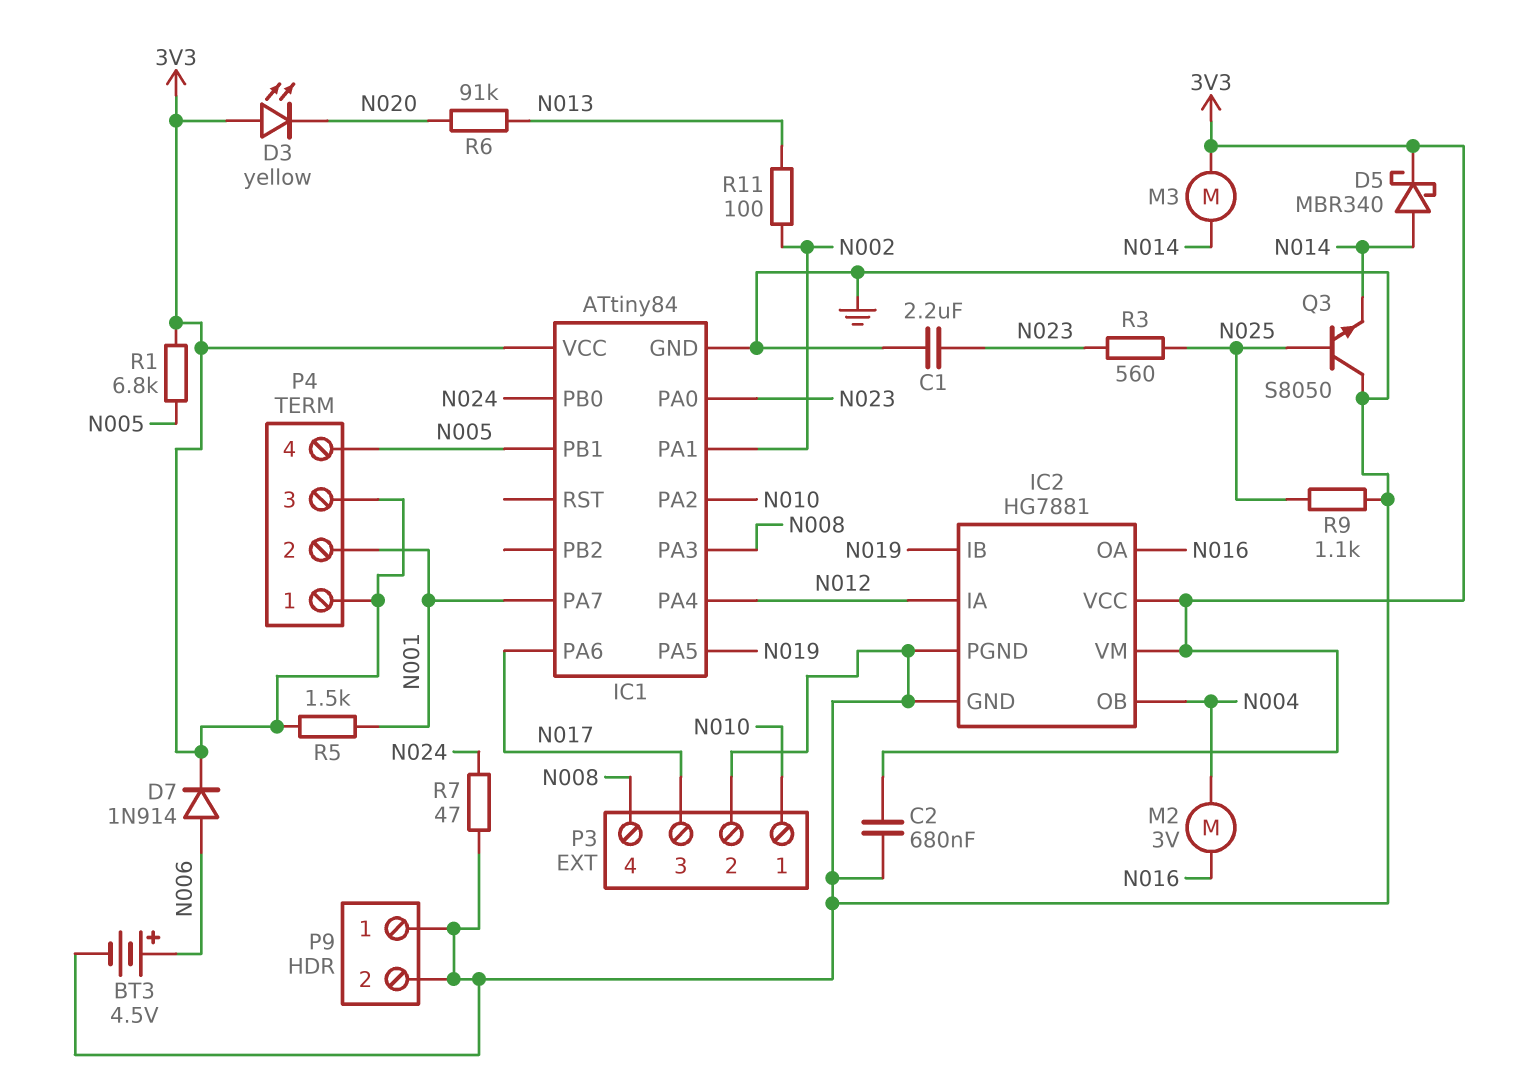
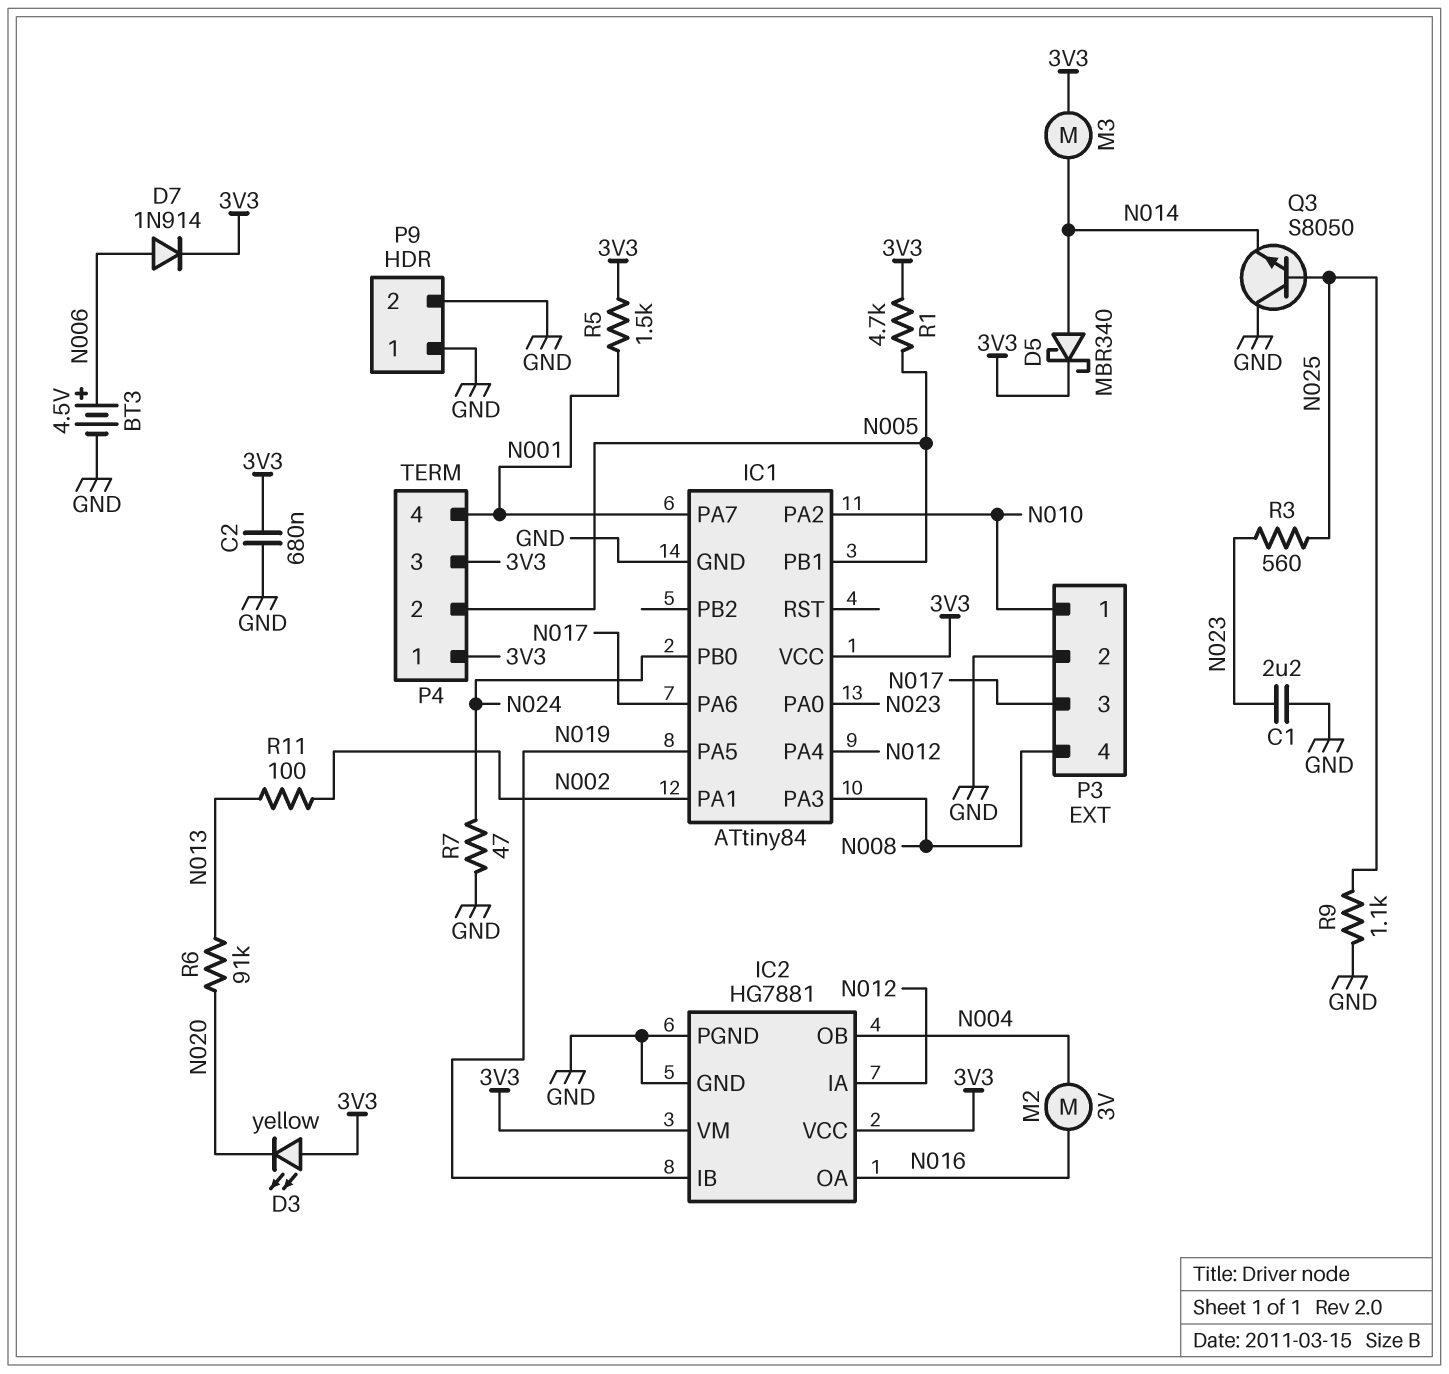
P4 pin 2: N001 -> N005
P4 pin 4: N005 -> N001
R1: 6.8k (3V3, N005) -> 4.7k (3V3, N005)

